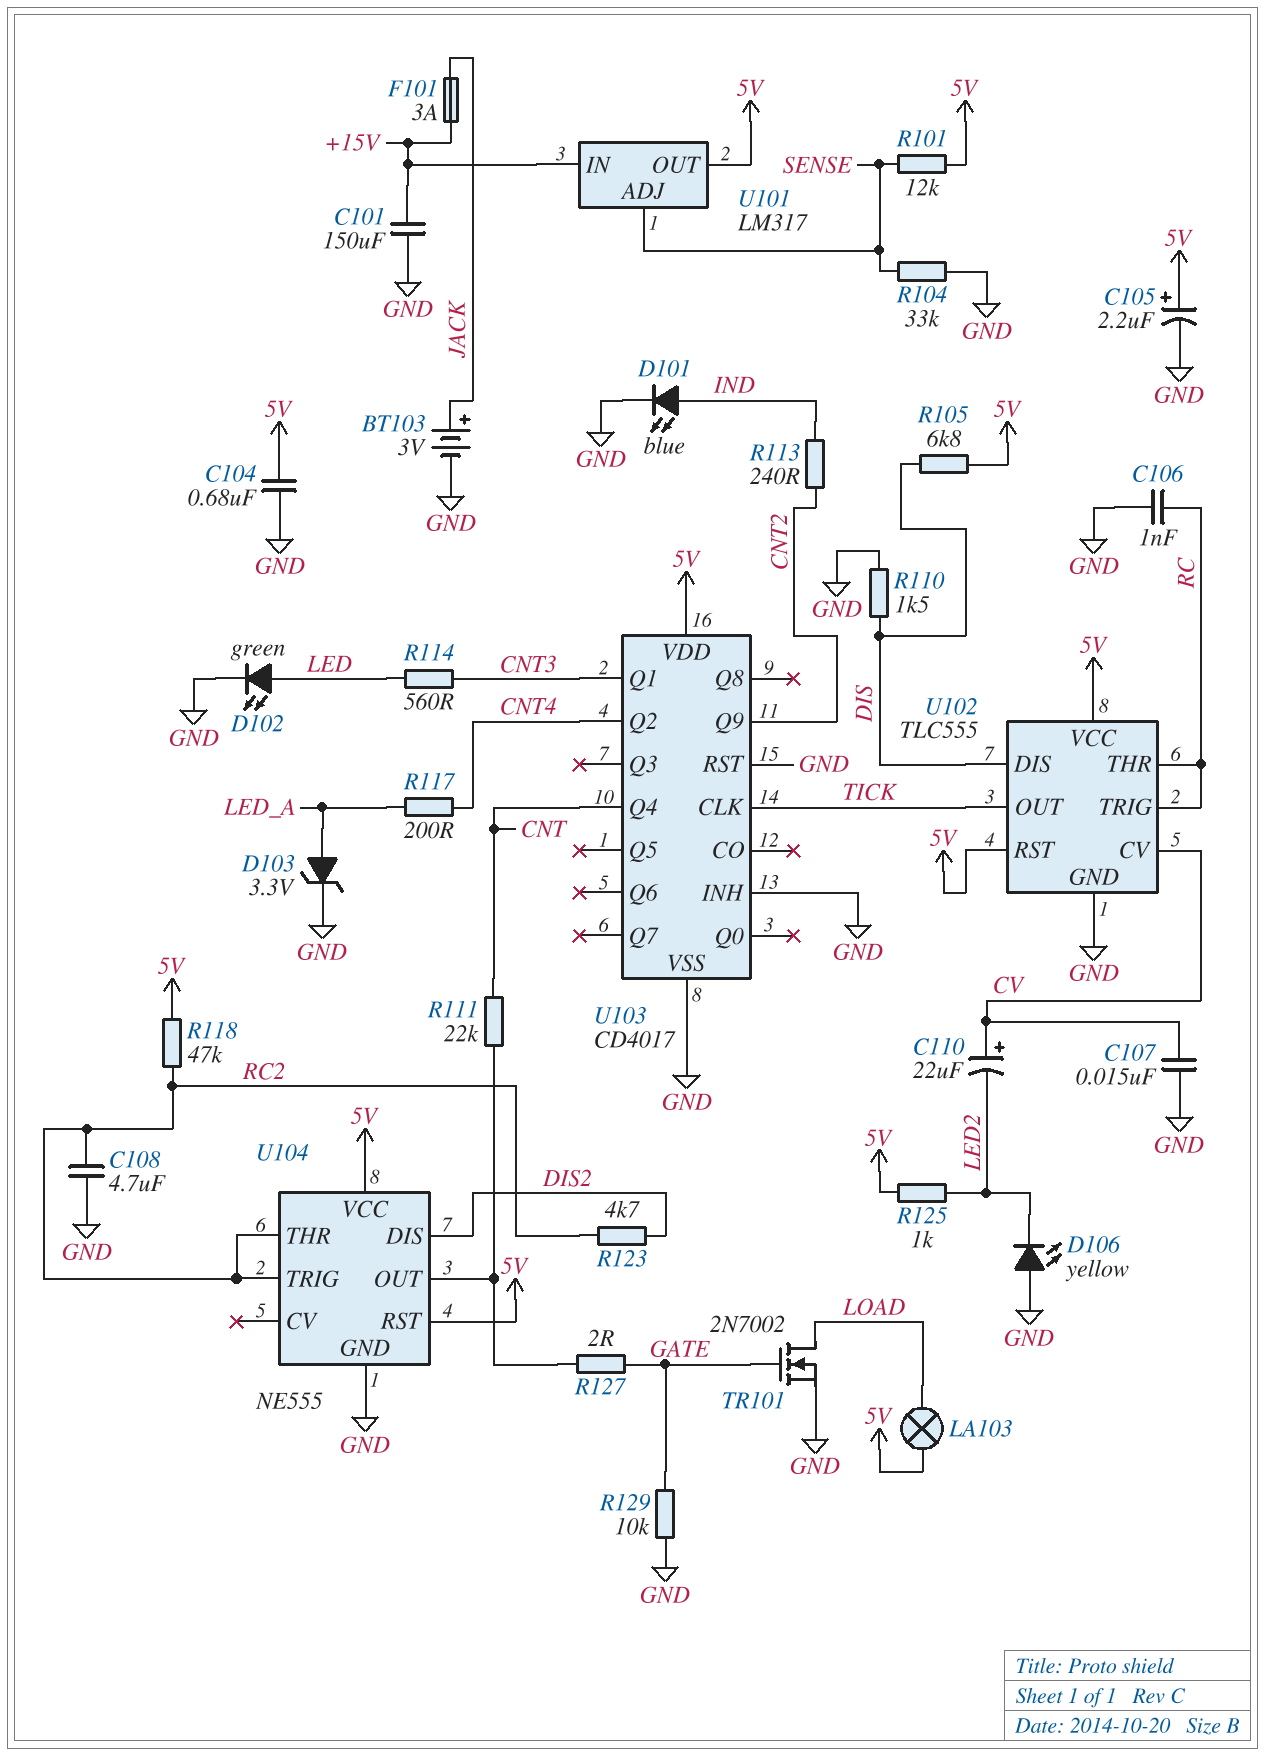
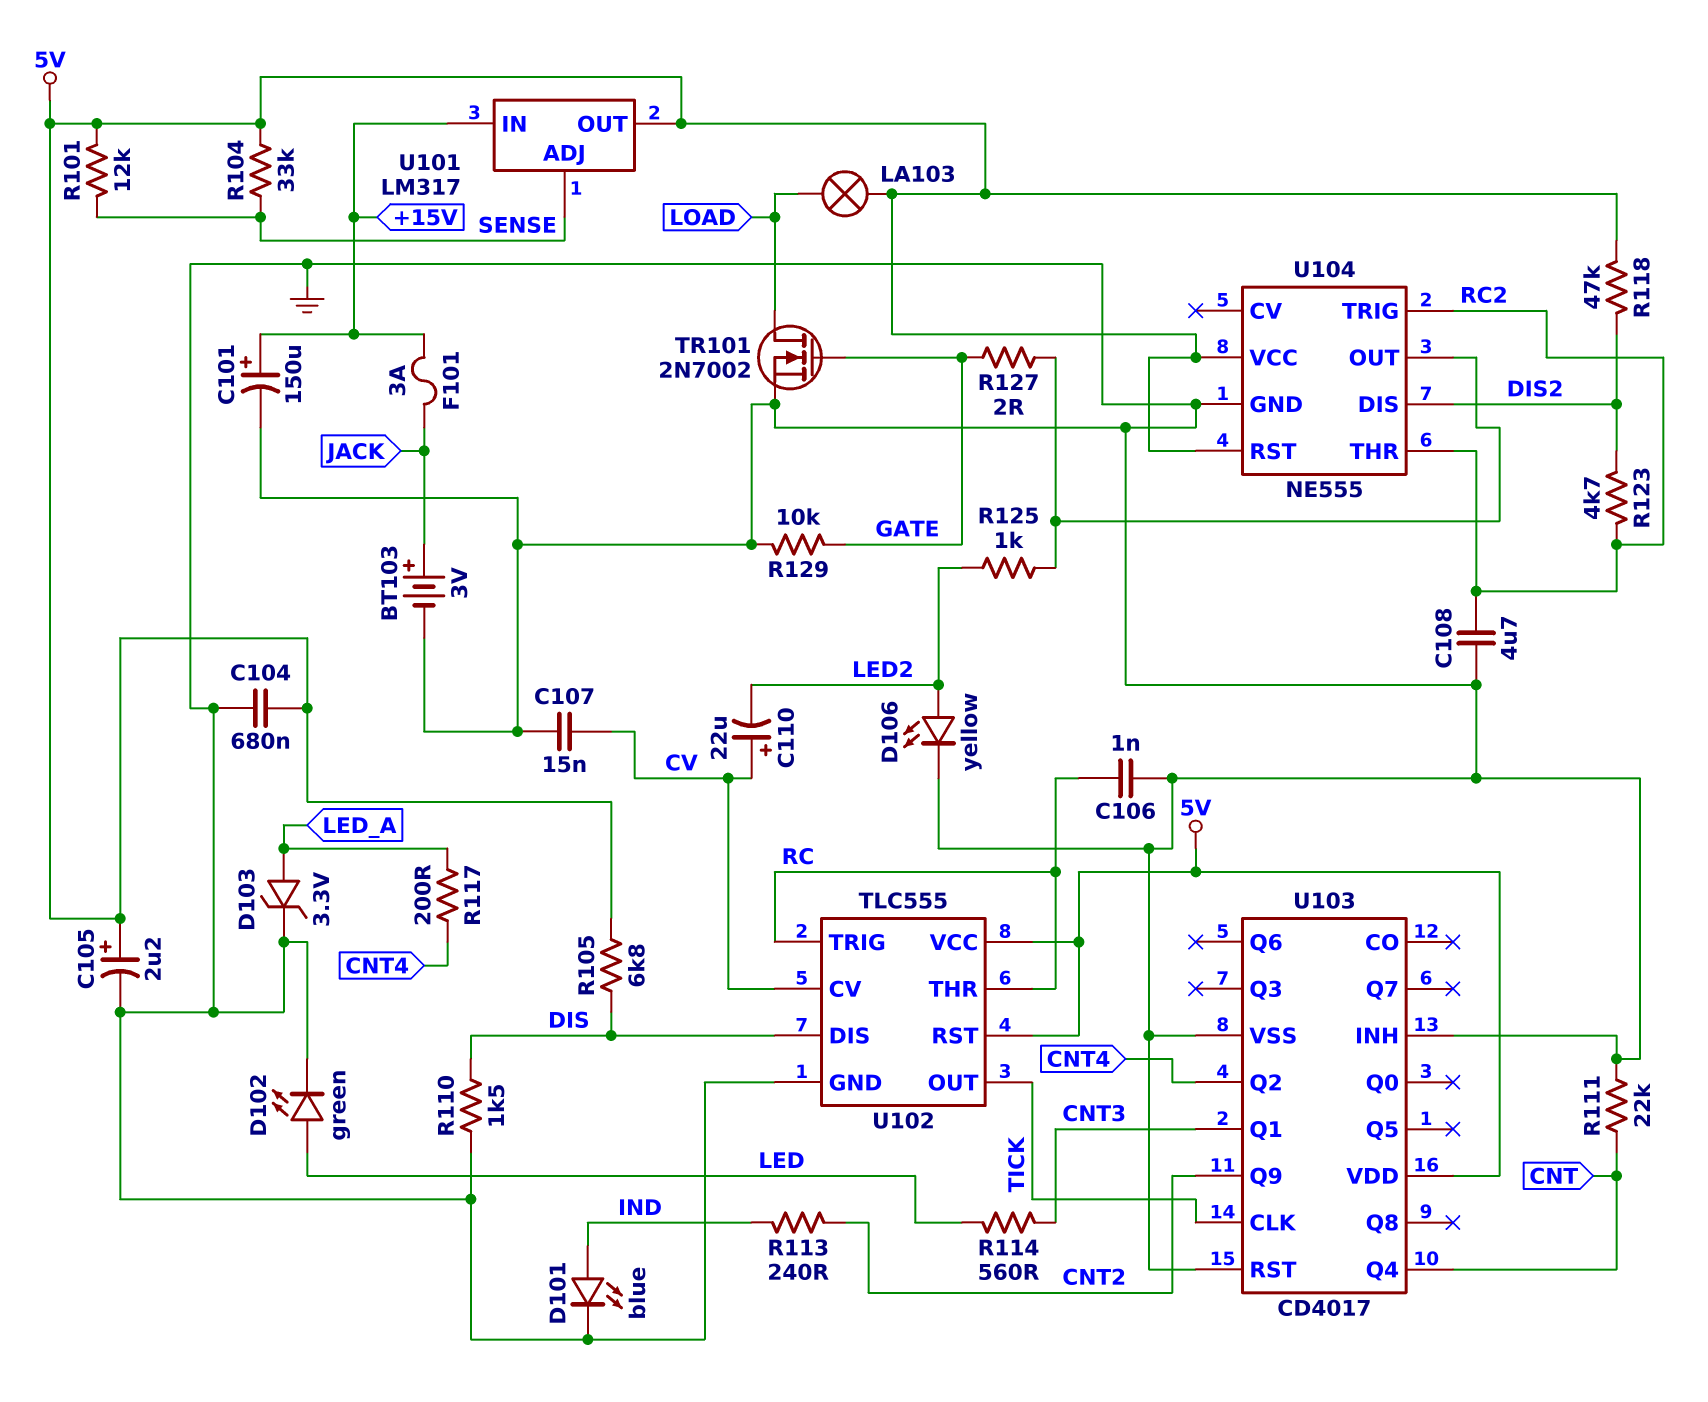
C101: 150uF (+15V, GND) -> 150uF (plus +15V, minus GND)
D106: LED yellow (A GND, K LED2) -> LED yellow (A LED2, K GND)
R104: 33k (GND, SENSE) -> 33k (5V, SENSE)
R111: 22k (CNT, U104/OUT) -> 22k (CNT, GND)
R118: 47k (5V, RC2) -> 47k (5V, DIS2)
R125: 1k (5V, LED2) -> 1k (LED2, U104/OUT)

